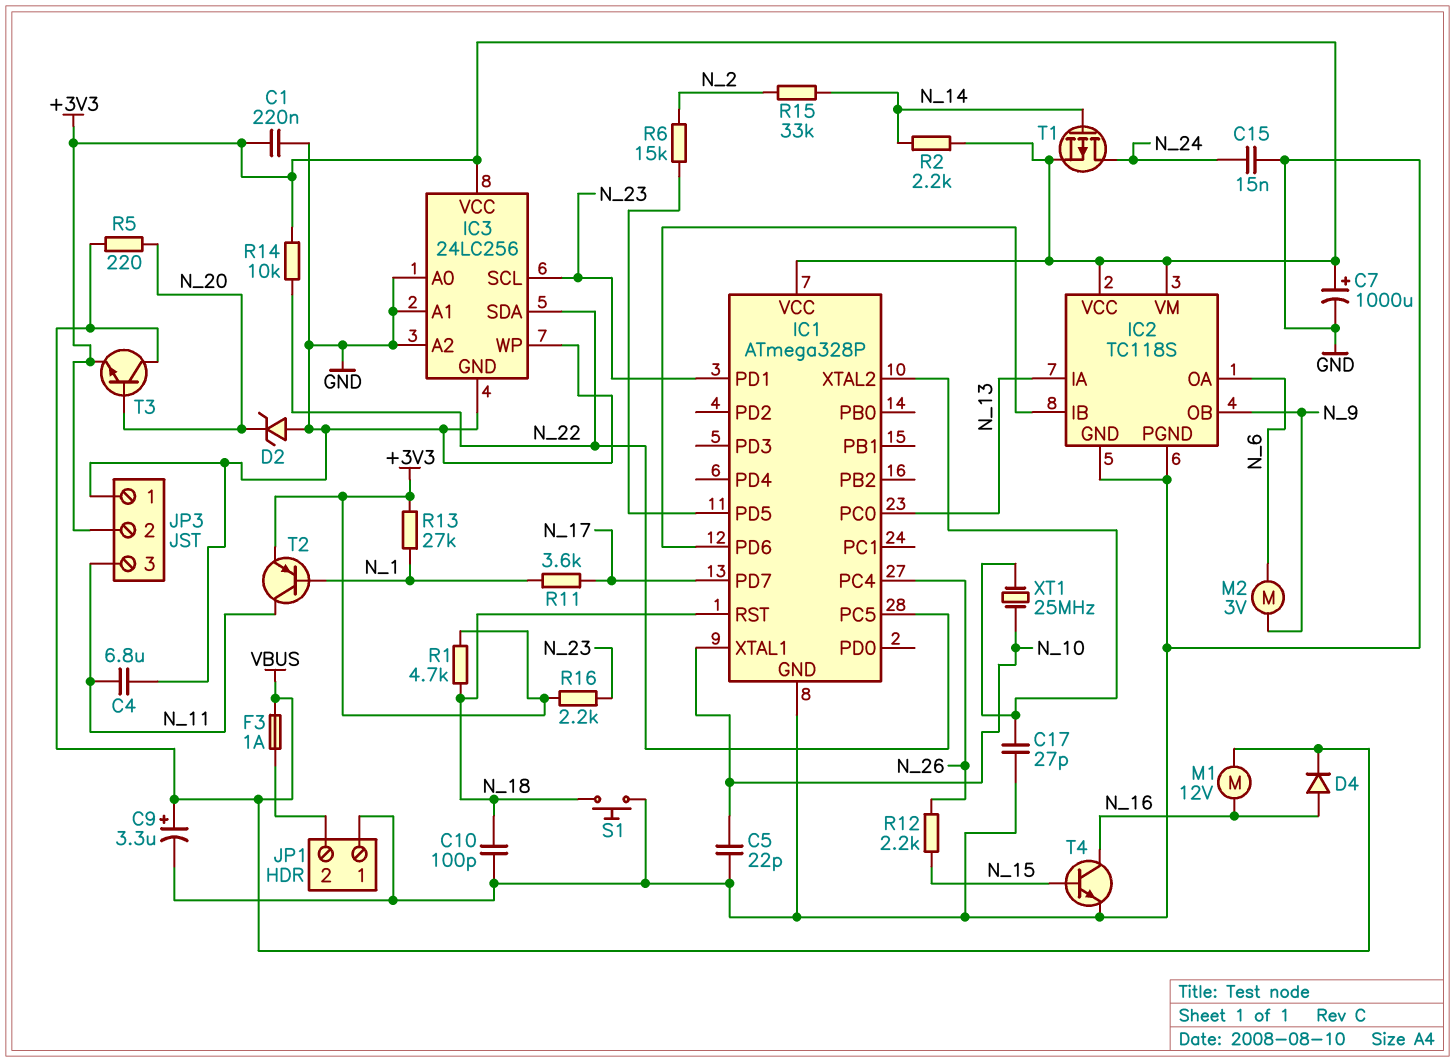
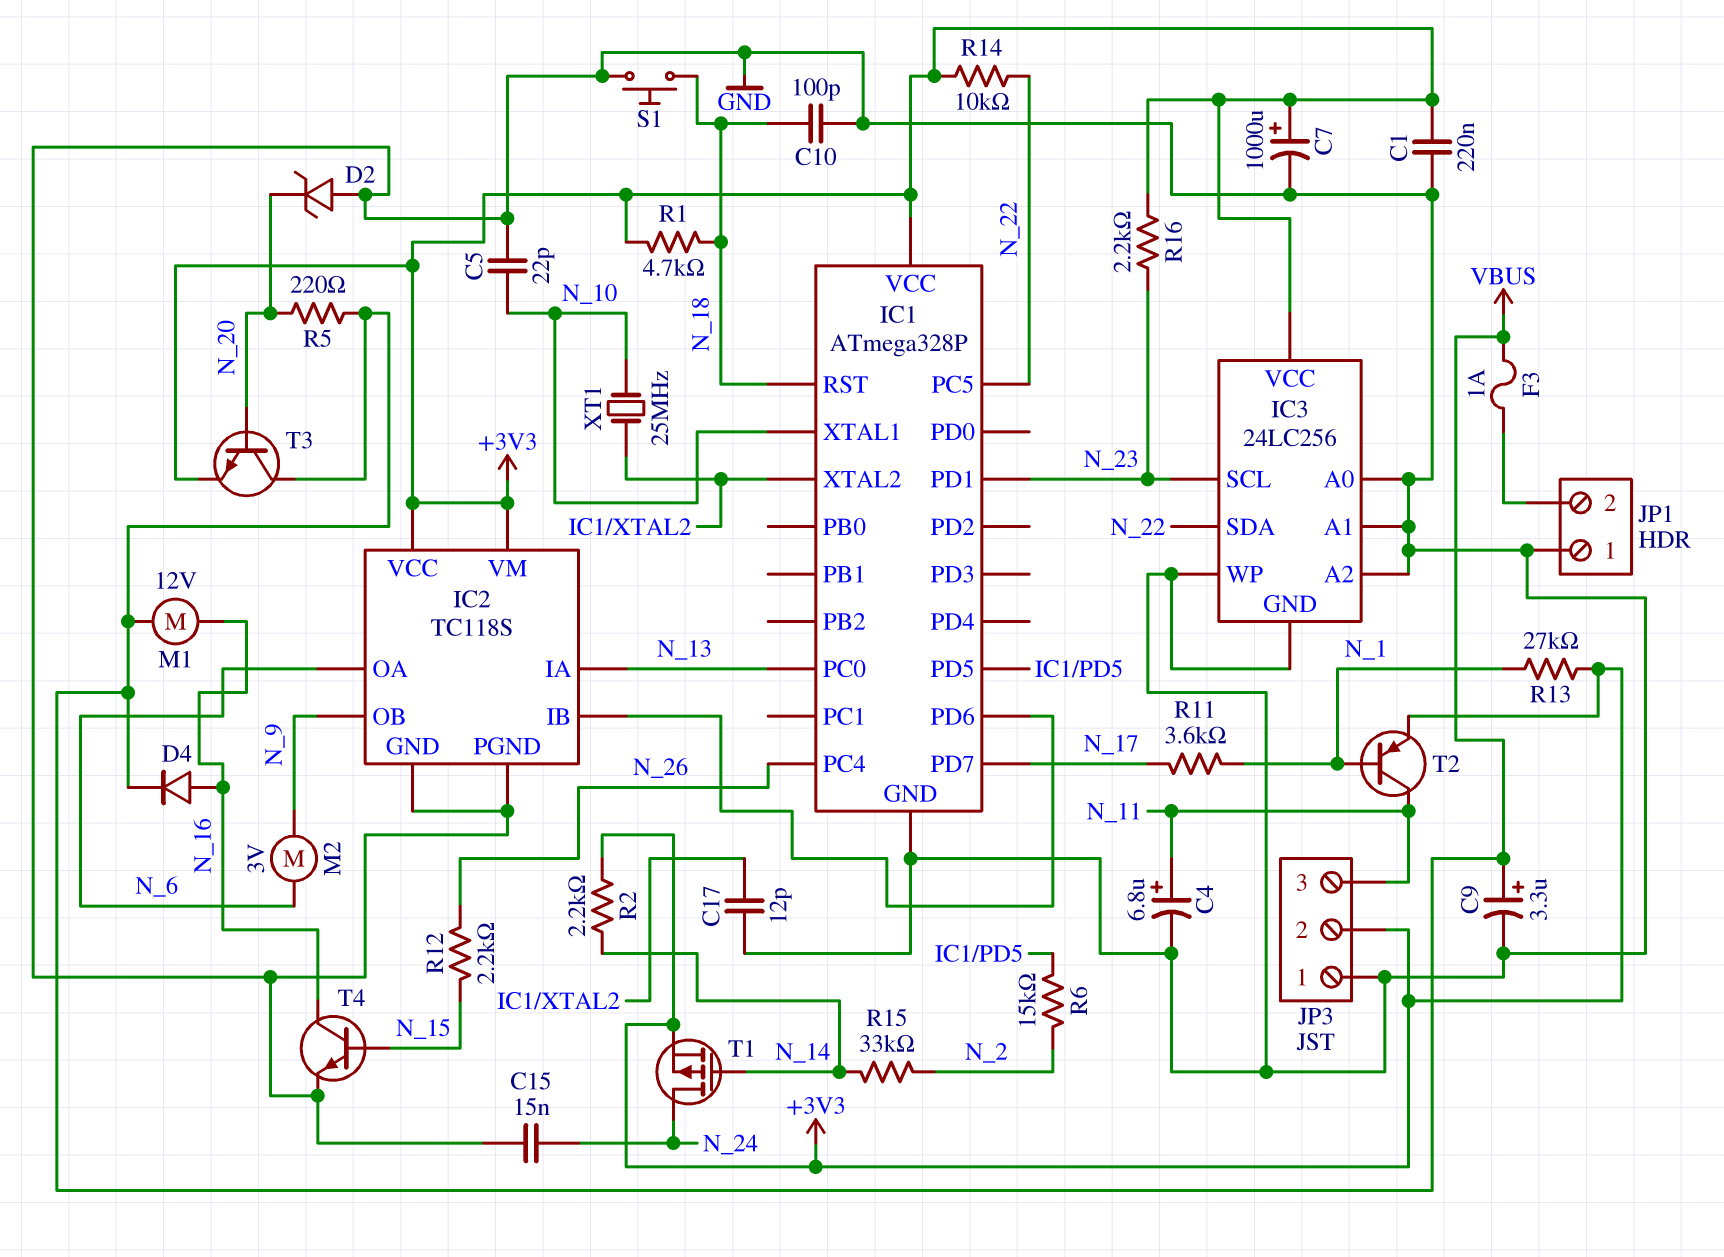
C4: 6.8uF (GND, N_11) -> 6.8uF (plus N_11, minus GND)
C17: 27pF (GND, IC1/XTAL2) -> 12pF (GND, IC1/XTAL2)

